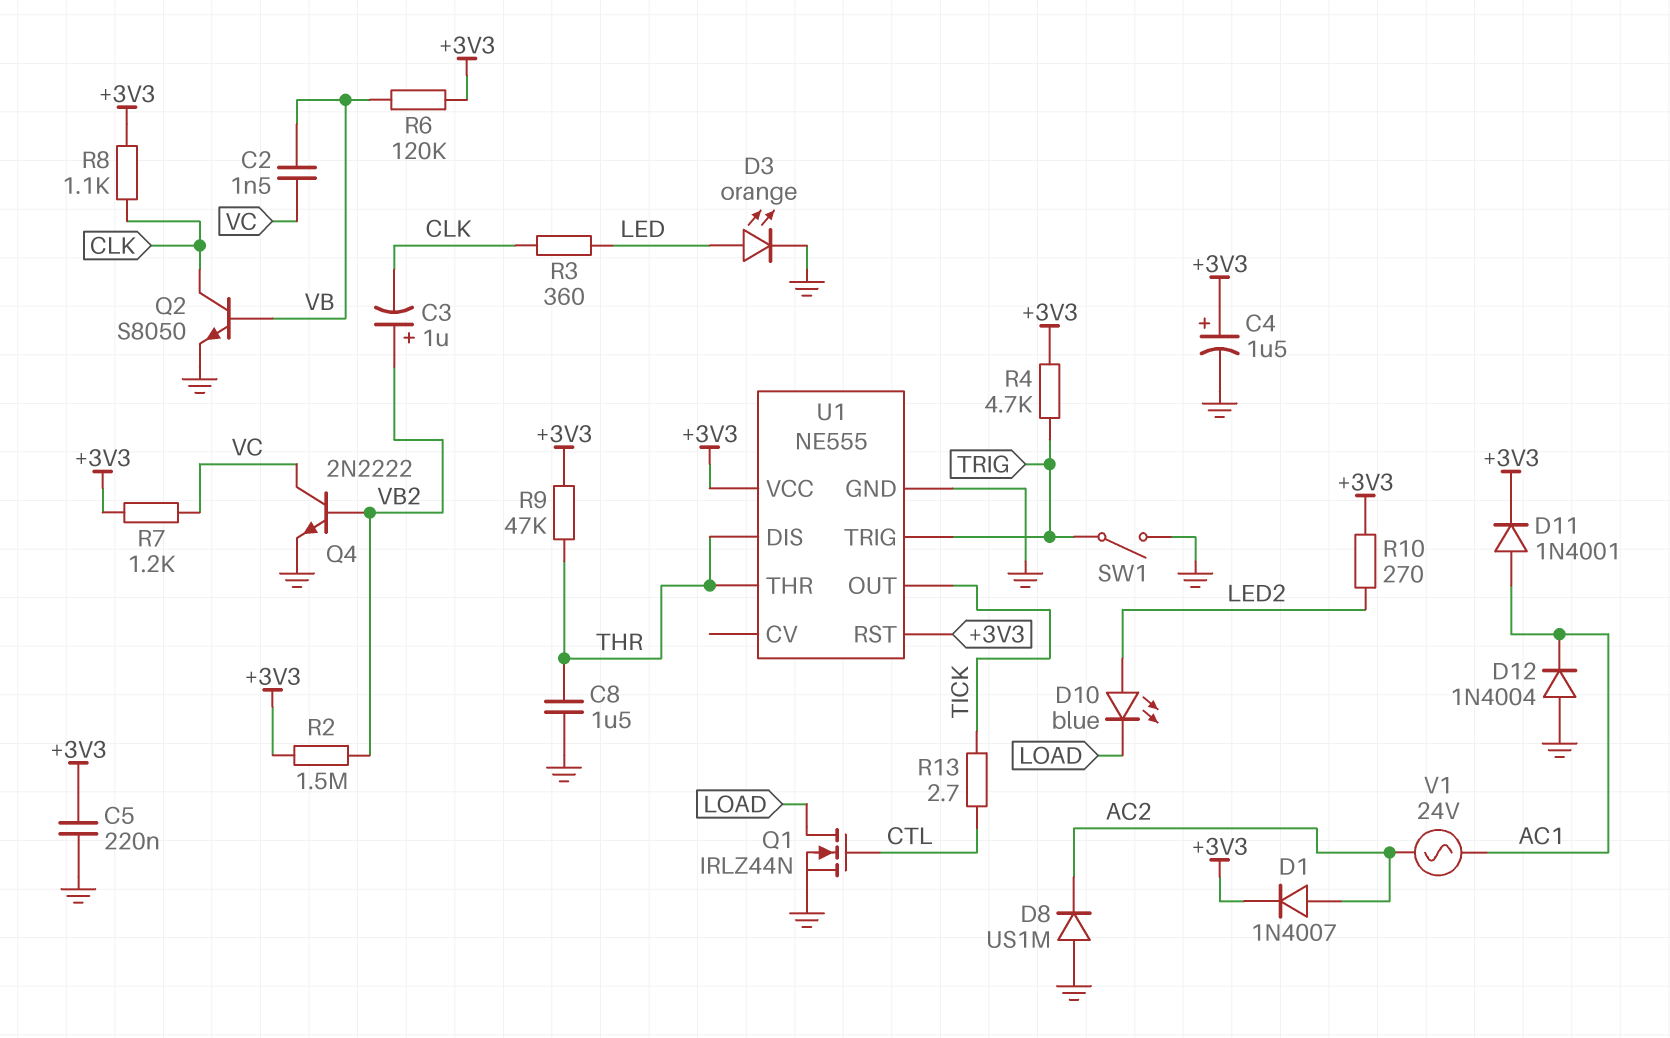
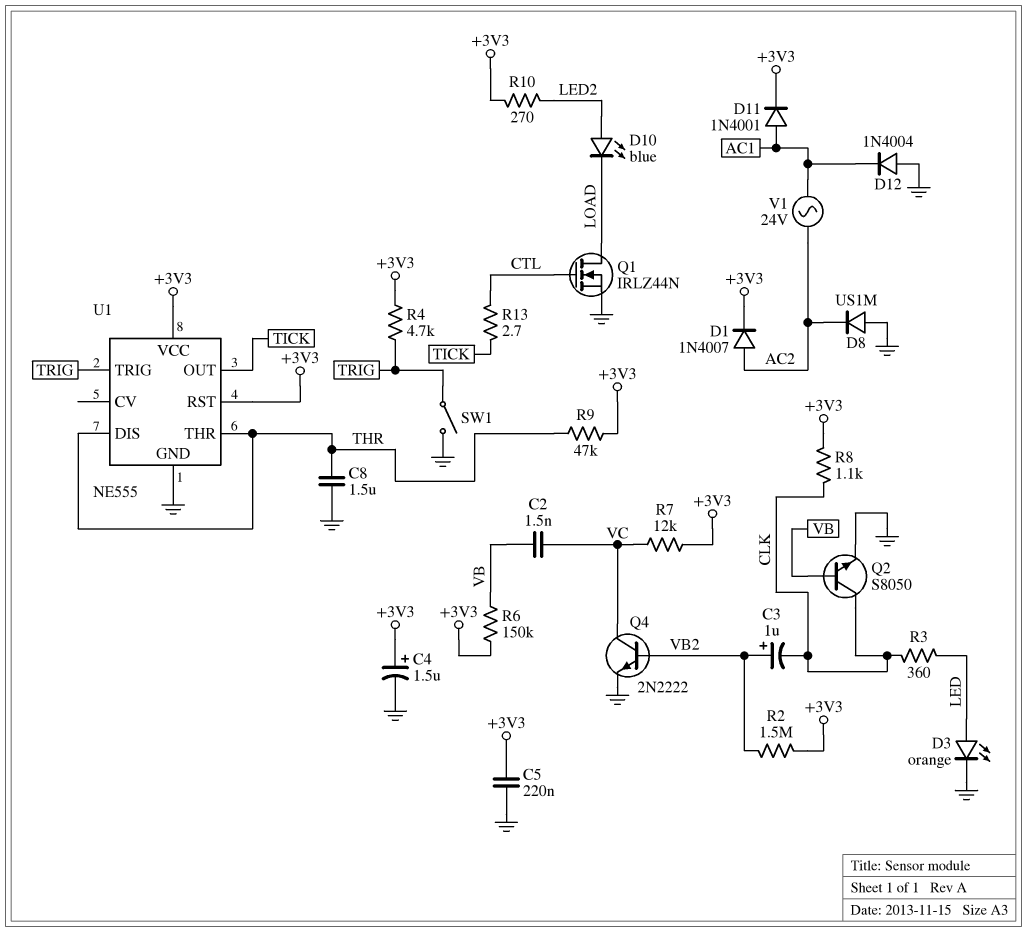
R6: 120k (+3V3, VB) -> 150k (+3V3, VB)
R7: 1.2k (+3V3, VC) -> 12k (+3V3, VC)

